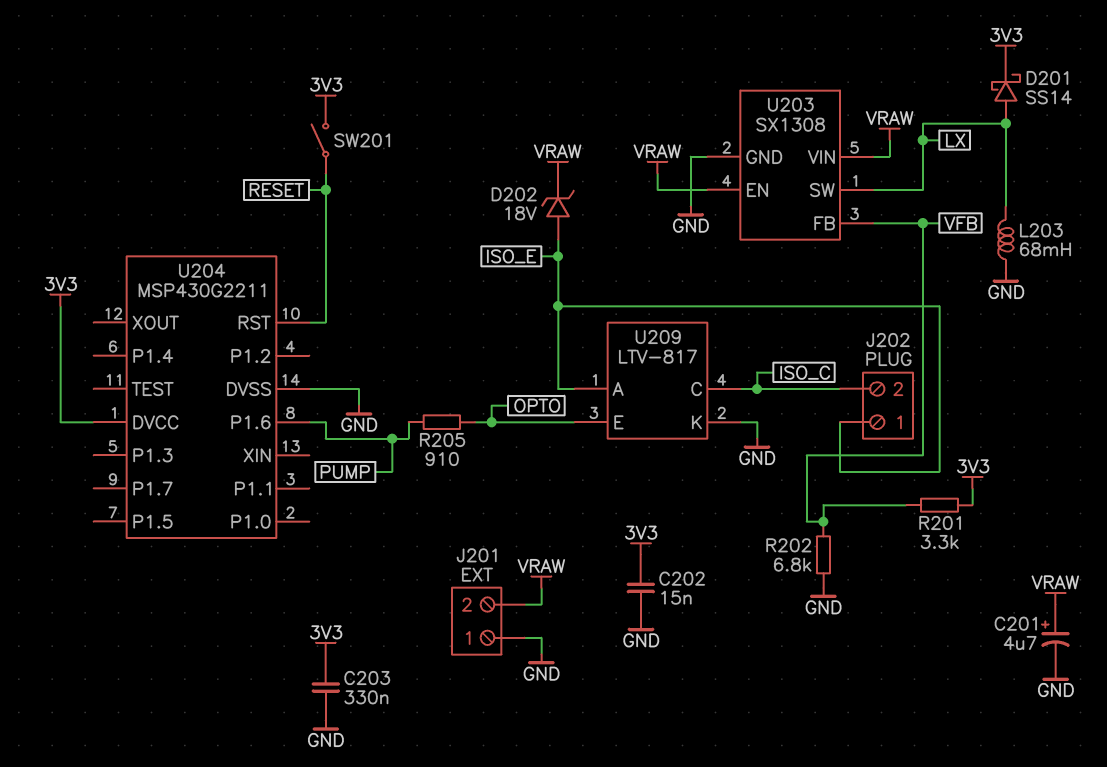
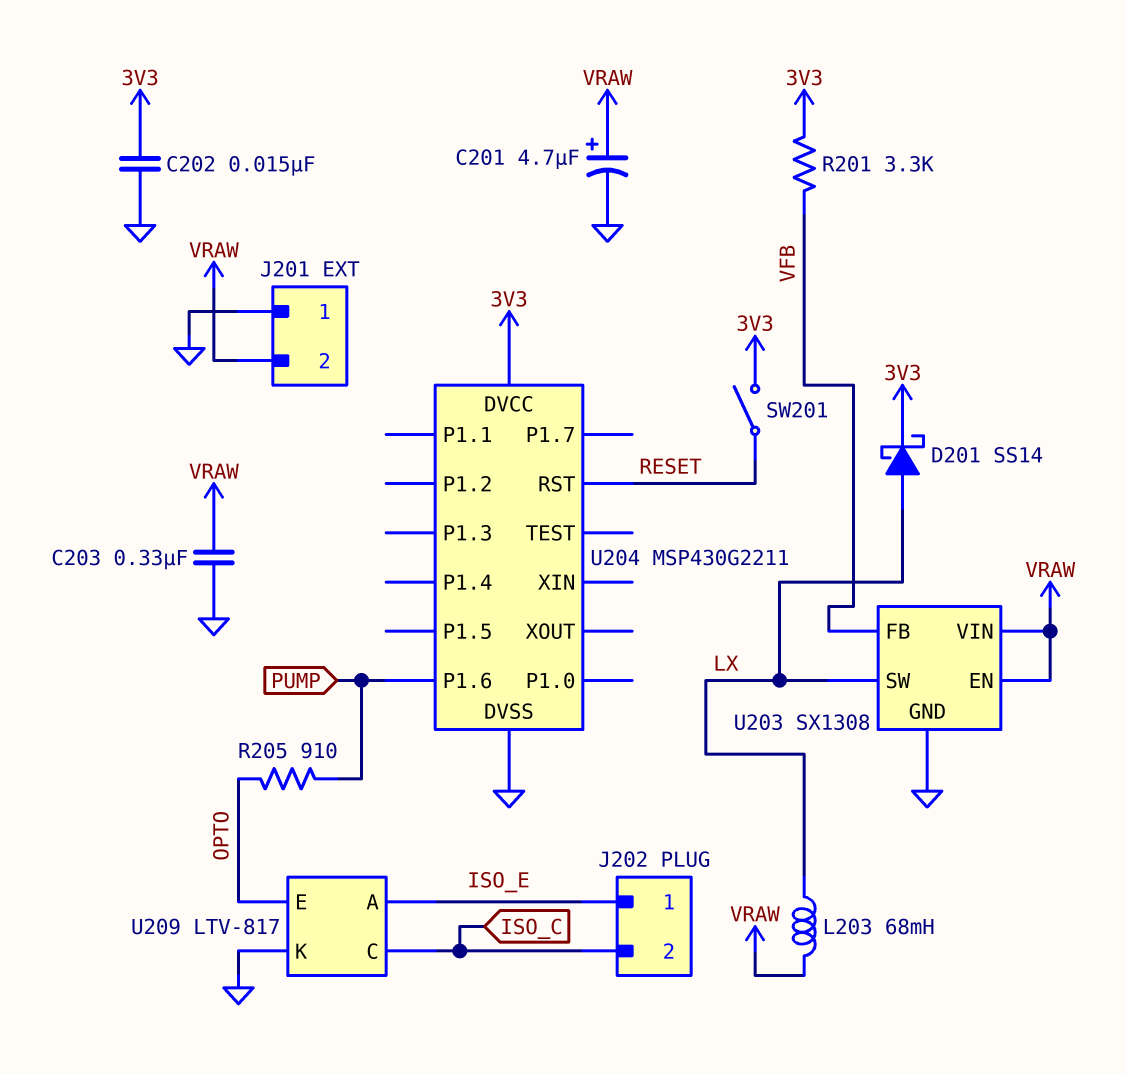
C203: 330nF (3V3, GND) -> 330nF (GND, VRAW)
D202: zener 18V (A ISO_E, K VRAW) -> none
L203: 68mH (GND, LX) -> 68mH (LX, VRAW)
R202: 6.8k (GND, VFB) -> none

